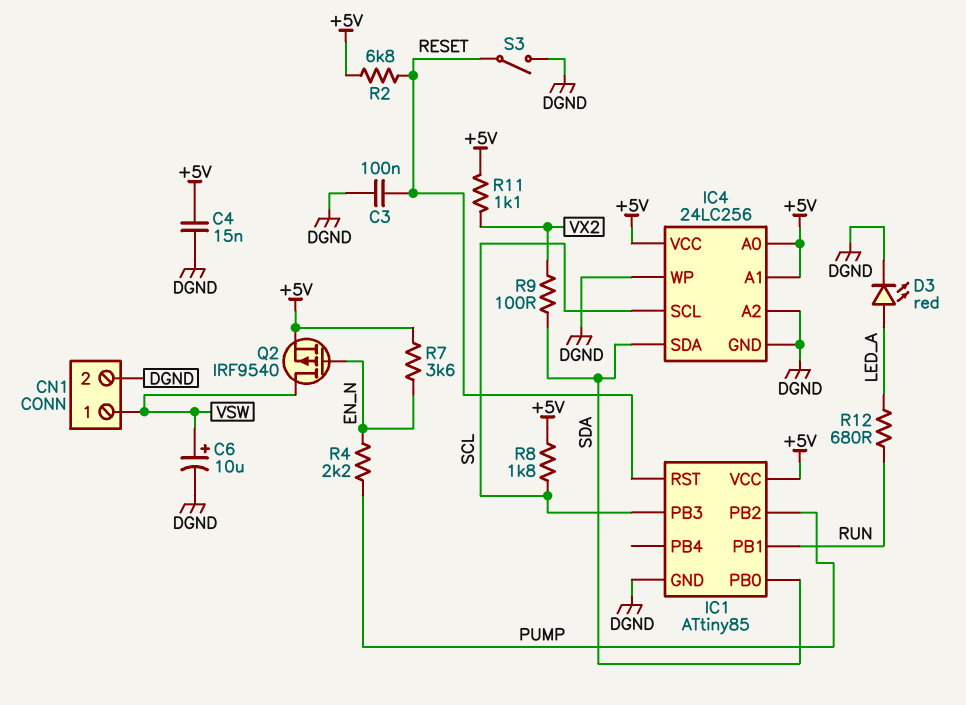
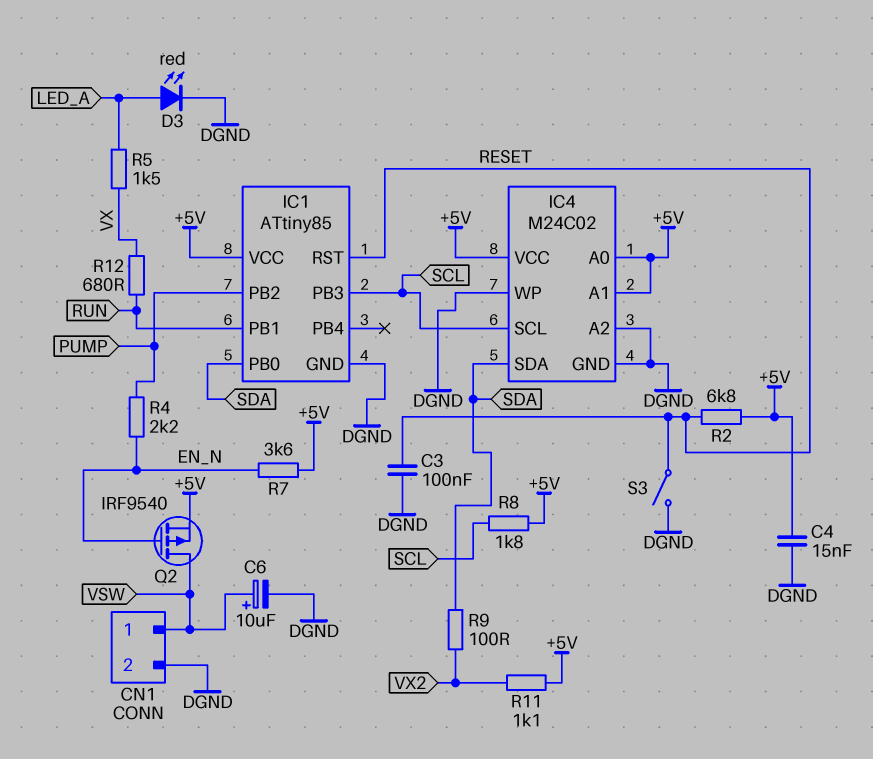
IC4: 24LC256 -> M24C02
R5: none -> 1.5k (LED_A, VX)
R12: 680 (LED_A, RUN) -> 680 (RUN, VX)

